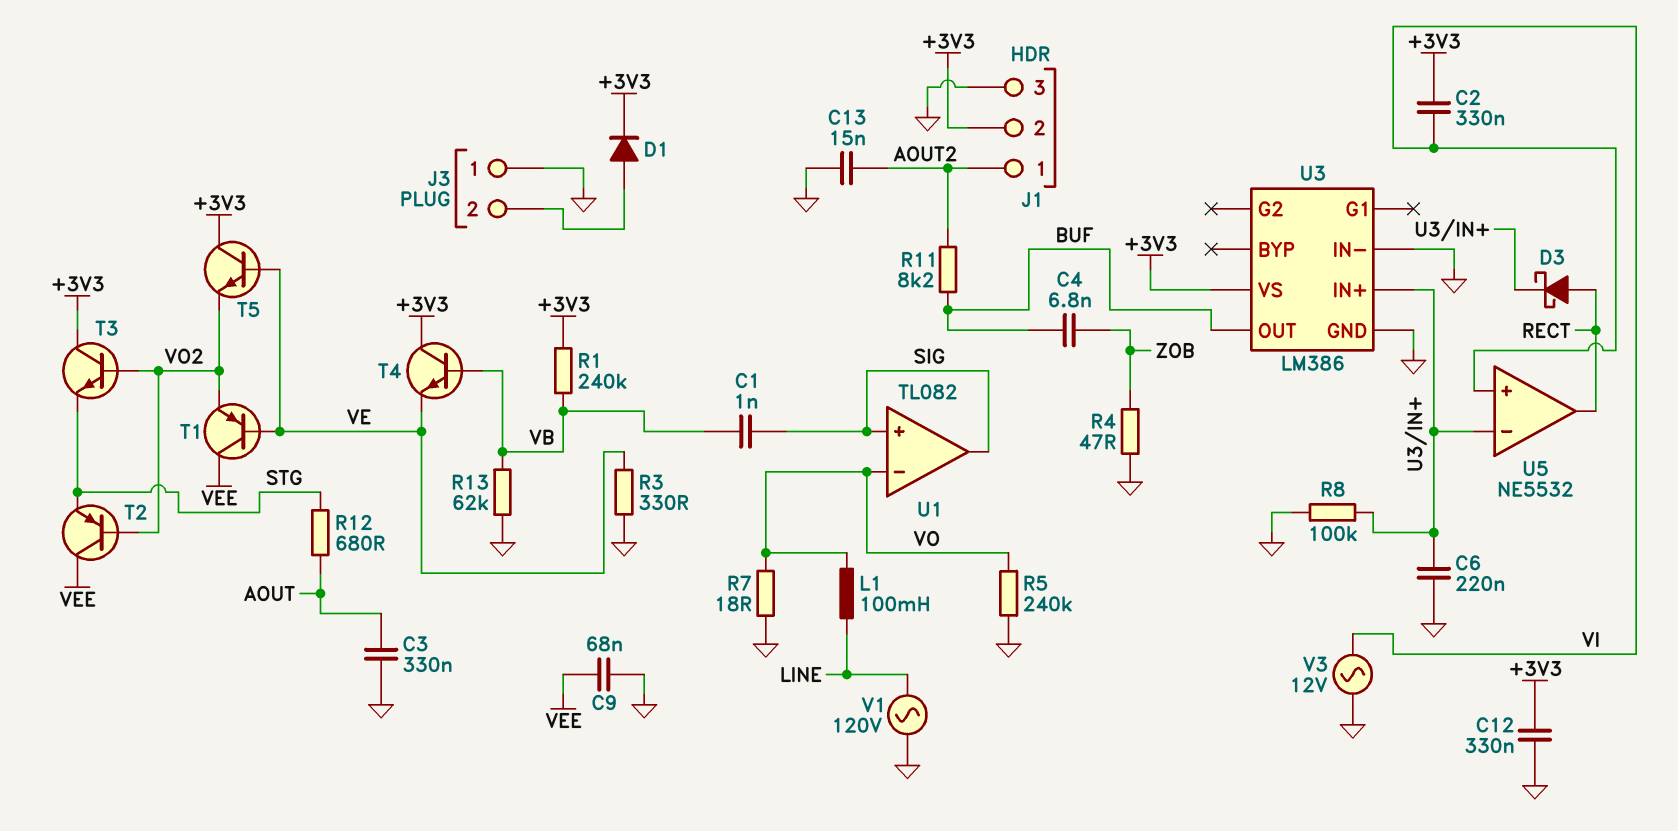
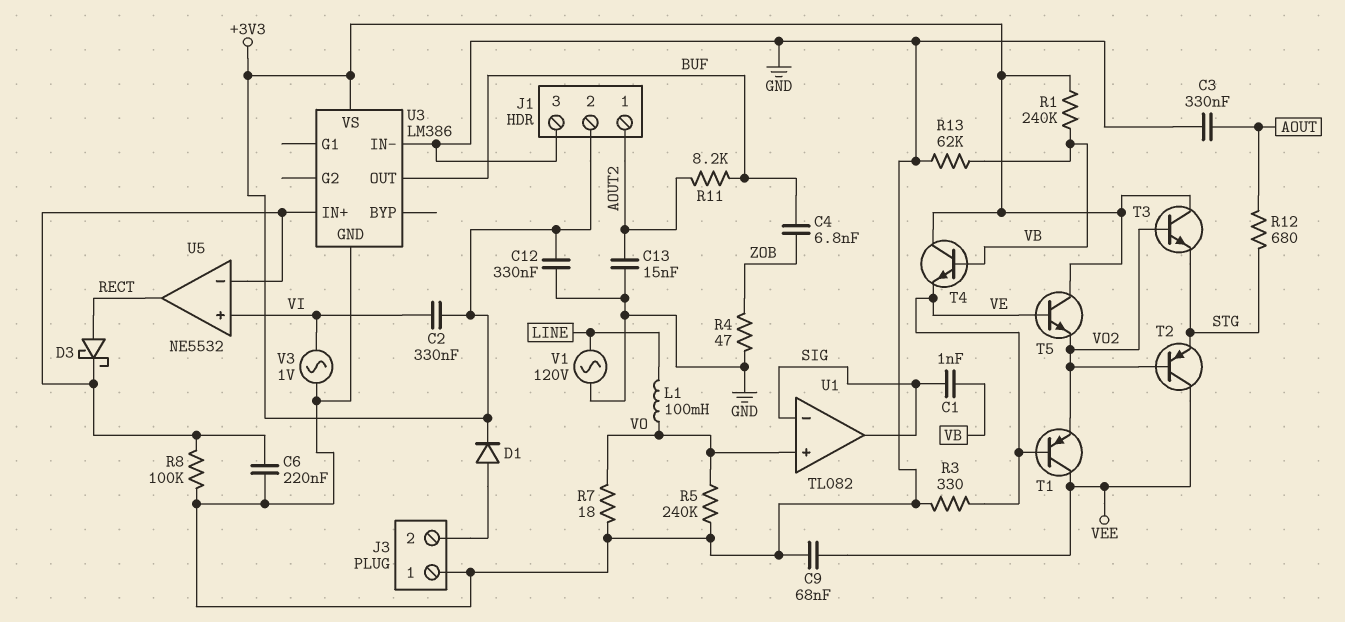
U1 pin in+: SIG -> VO
U1 pin in-: VO -> SIG
V3: AC 12V (GND, VI) -> AC 1V (GND, VI)

